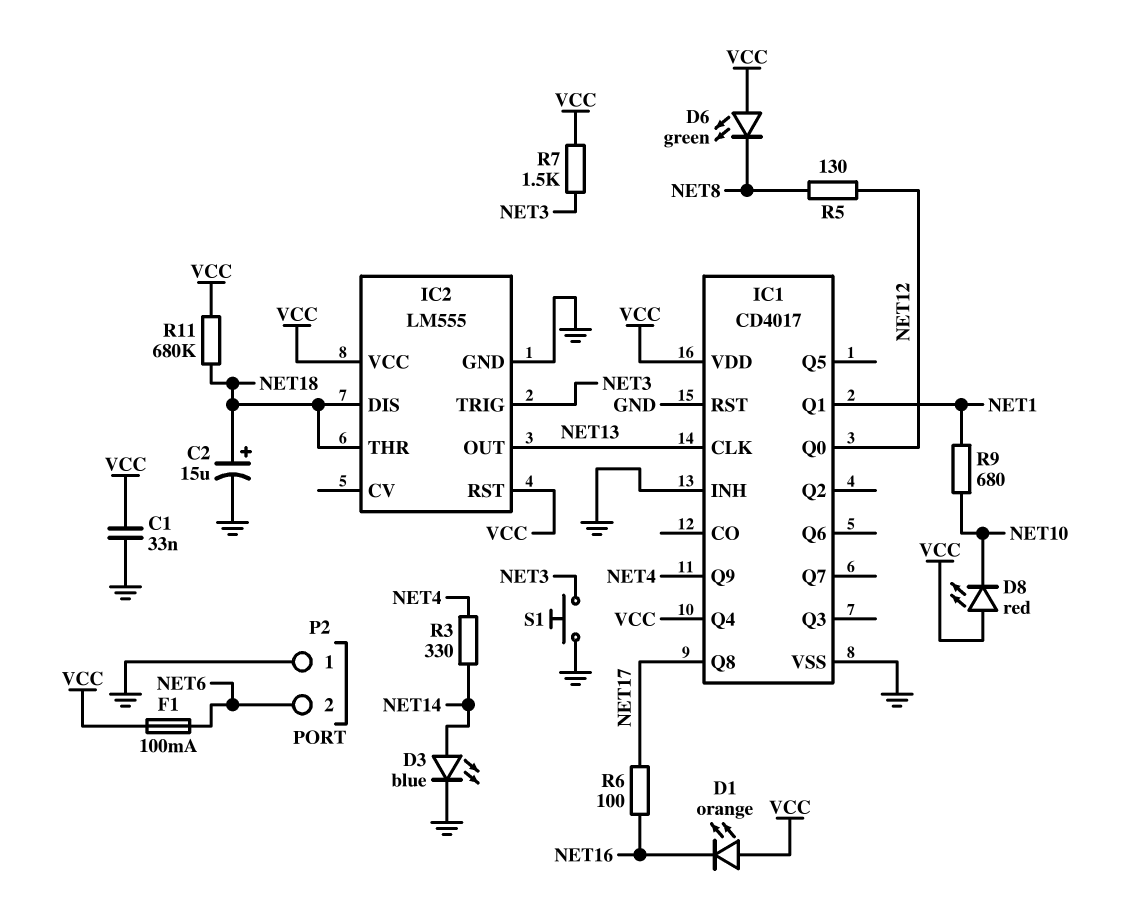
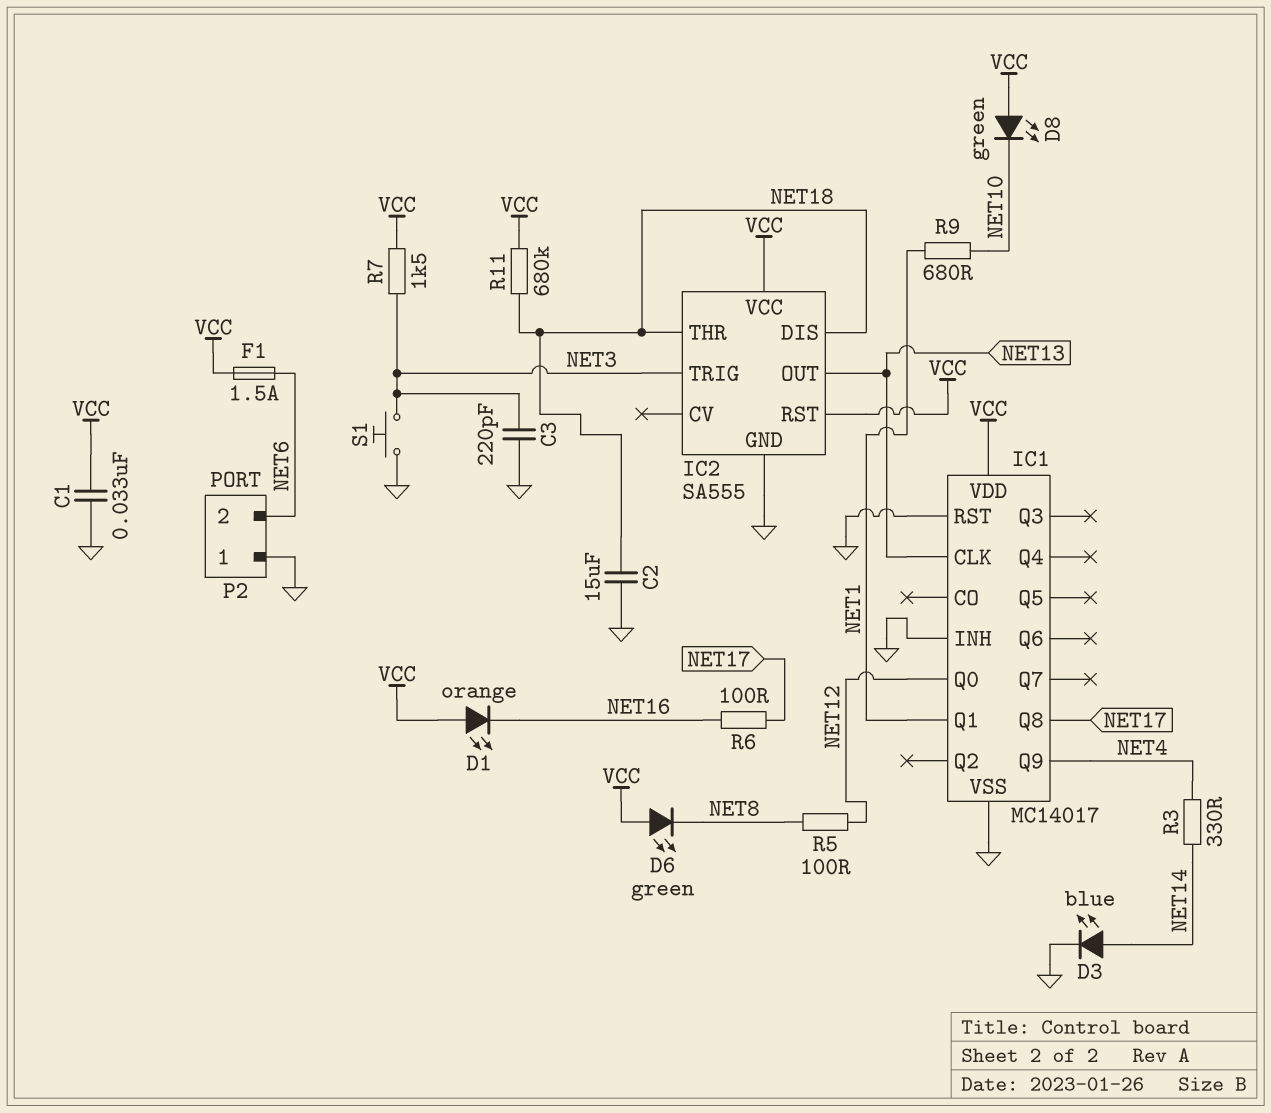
C2: 15uF (plus NET18, minus GND) -> 15uF (GND, NET18)
C3: none -> 220pF (GND, NET3)
D8: LED red (A VCC, K NET10) -> LED green (A VCC, K NET10)
F1: 100mA (NET6, VCC) -> 1.5A (NET6, VCC)
IC1: CD4017 -> MC14017
IC1 pin Q4: VCC -> none
IC2: LM555 -> SA555
R5: 130 (NET8, NET12) -> 100 (NET8, NET12)

